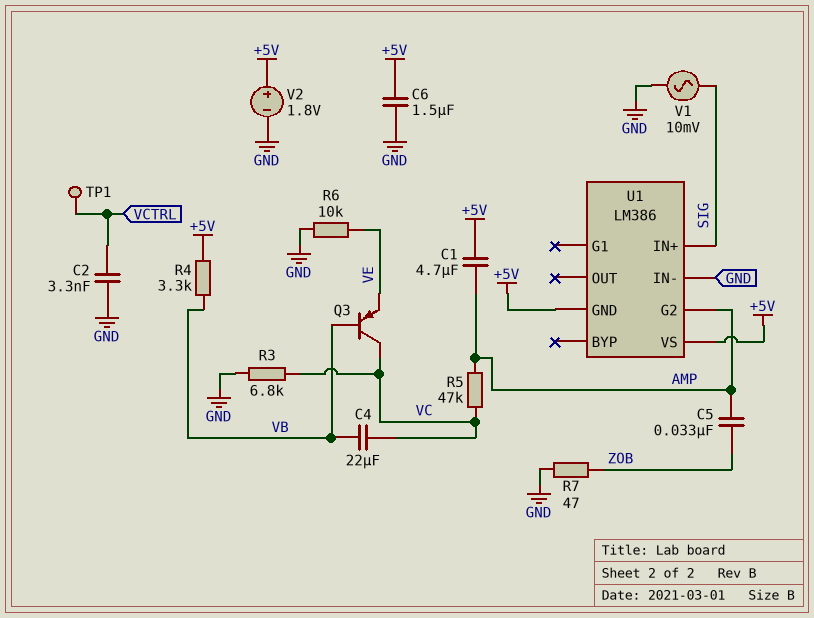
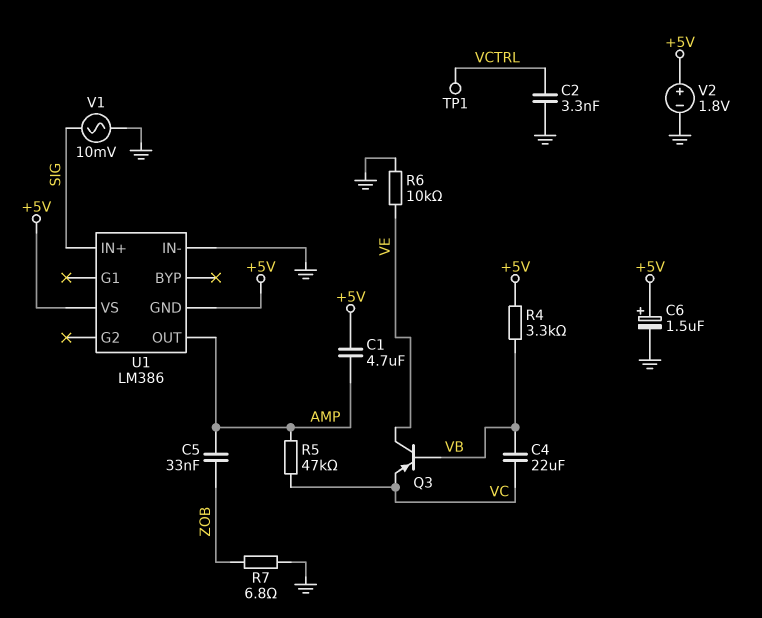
C6: 1.5uF (+5V, GND) -> 1.5uF (plus +5V, minus GND)
Q3: PNP (B VB, C VC, E VE) -> PNP (B VB, C VE, E VC)
R3: 6.8k (GND, VC) -> none
R7: 47 (GND, ZOB) -> 6.8 (GND, ZOB)
U1 pin G2: AMP -> none
U1 pin OUT: none -> AMP

